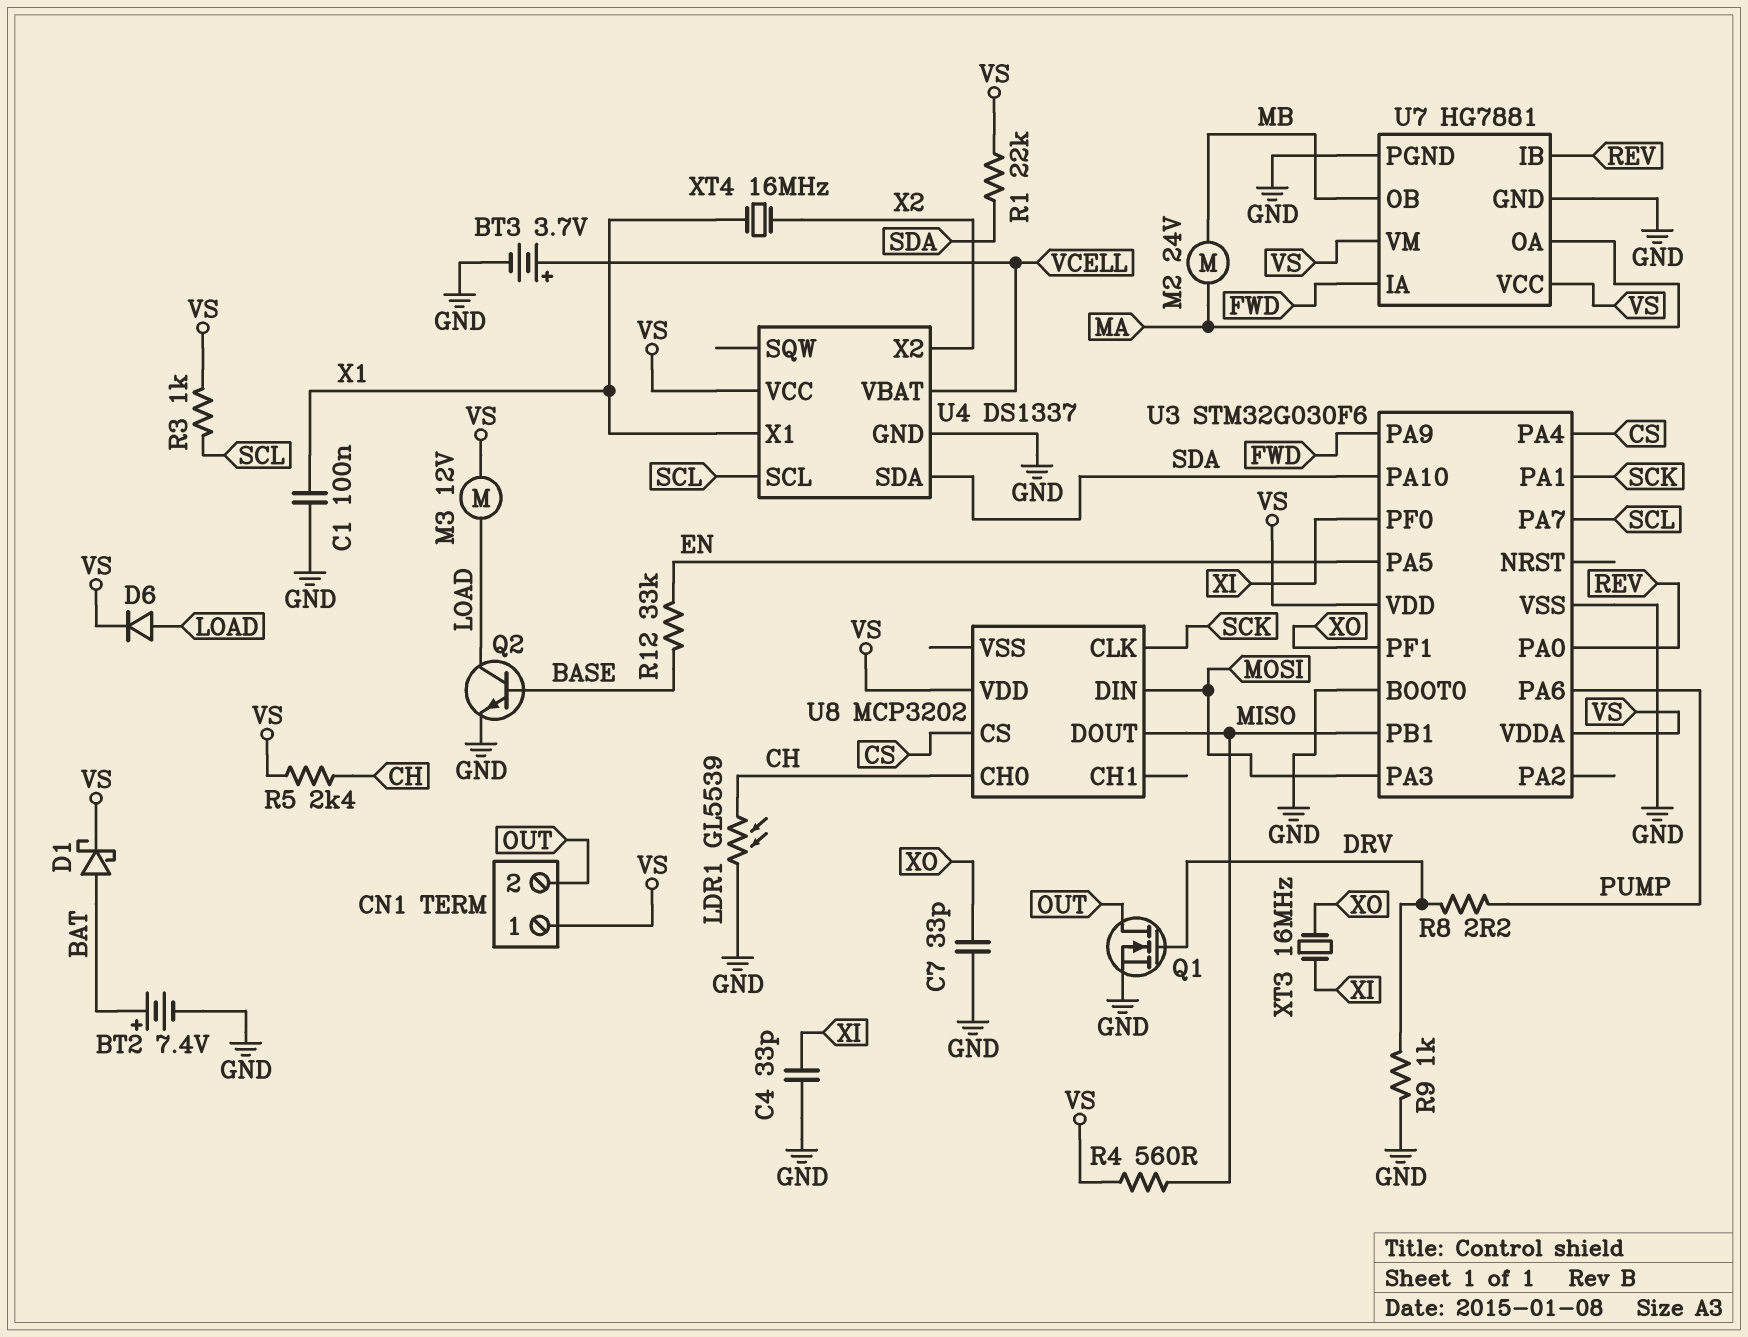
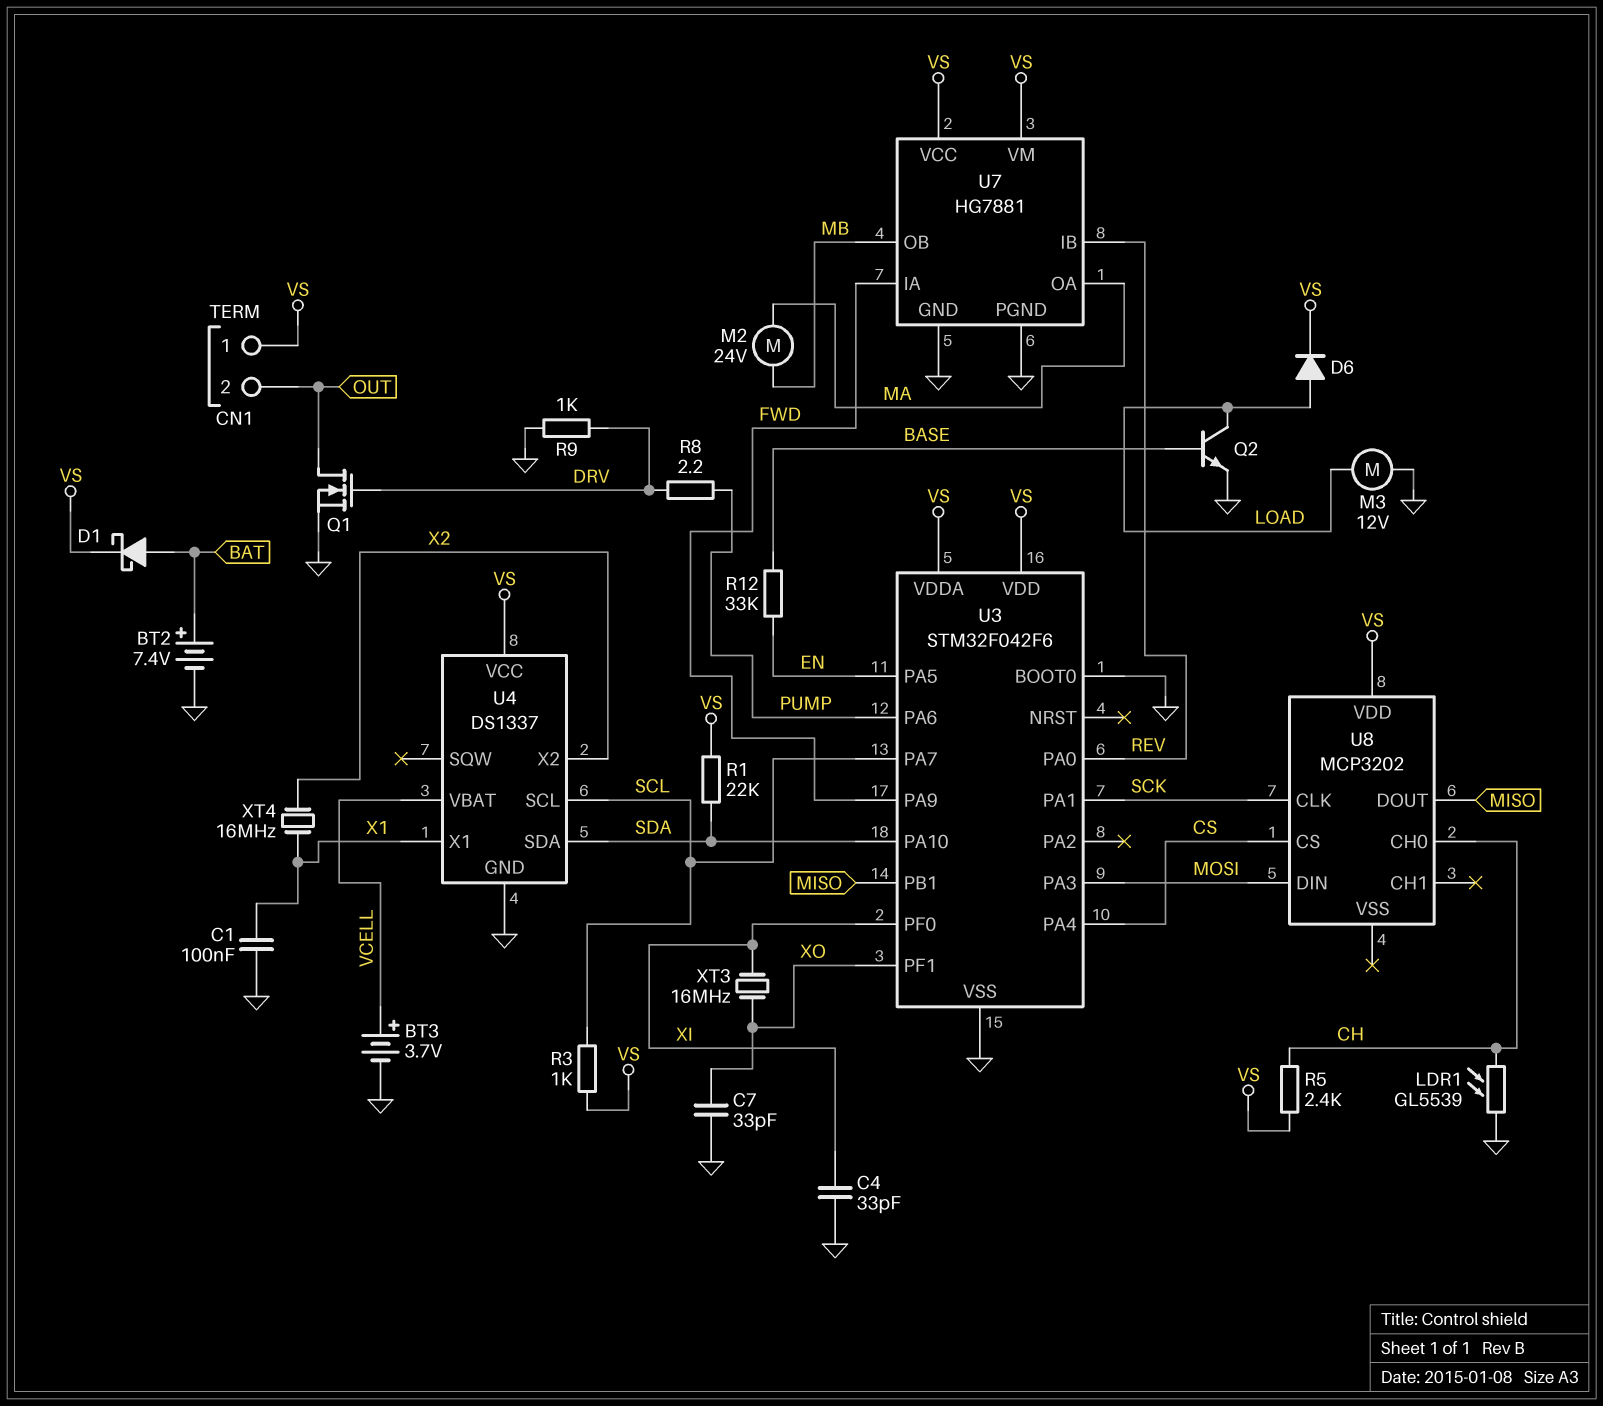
M3: motor 12V (LOAD, VS) -> motor 12V (GND, LOAD)
R4: 560 (MISO, VS) -> none
U3: STM32G030F6 -> STM32F042F6

